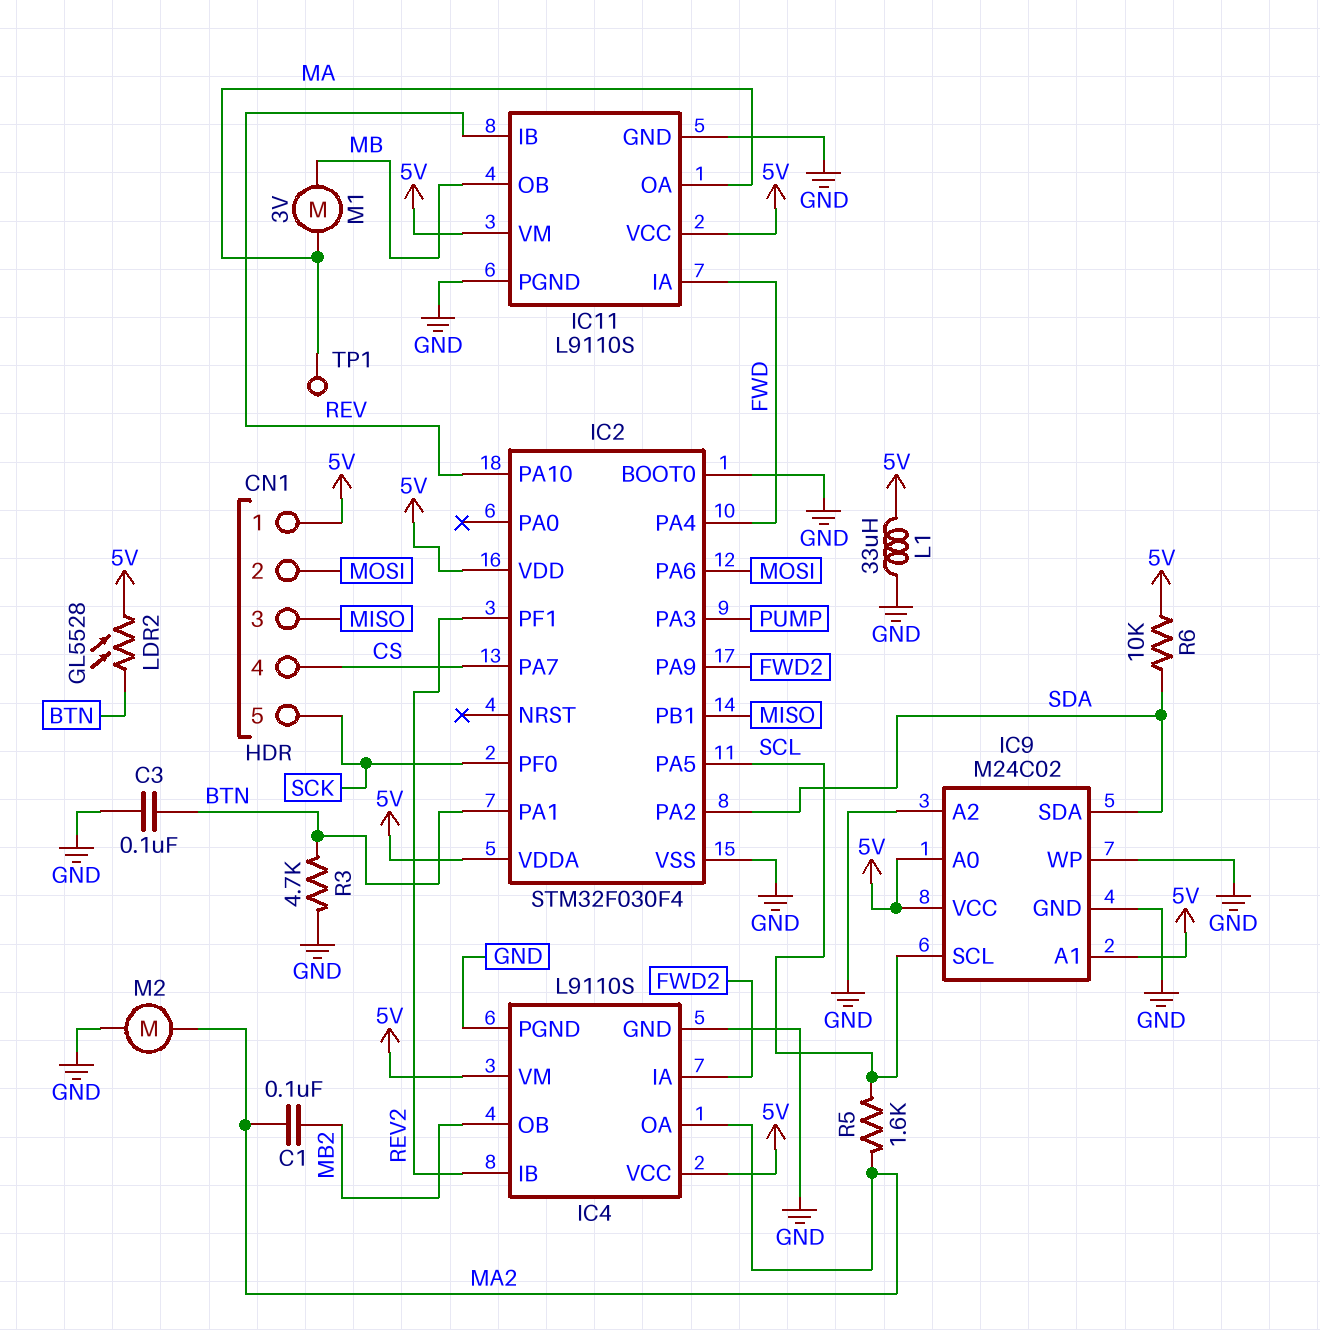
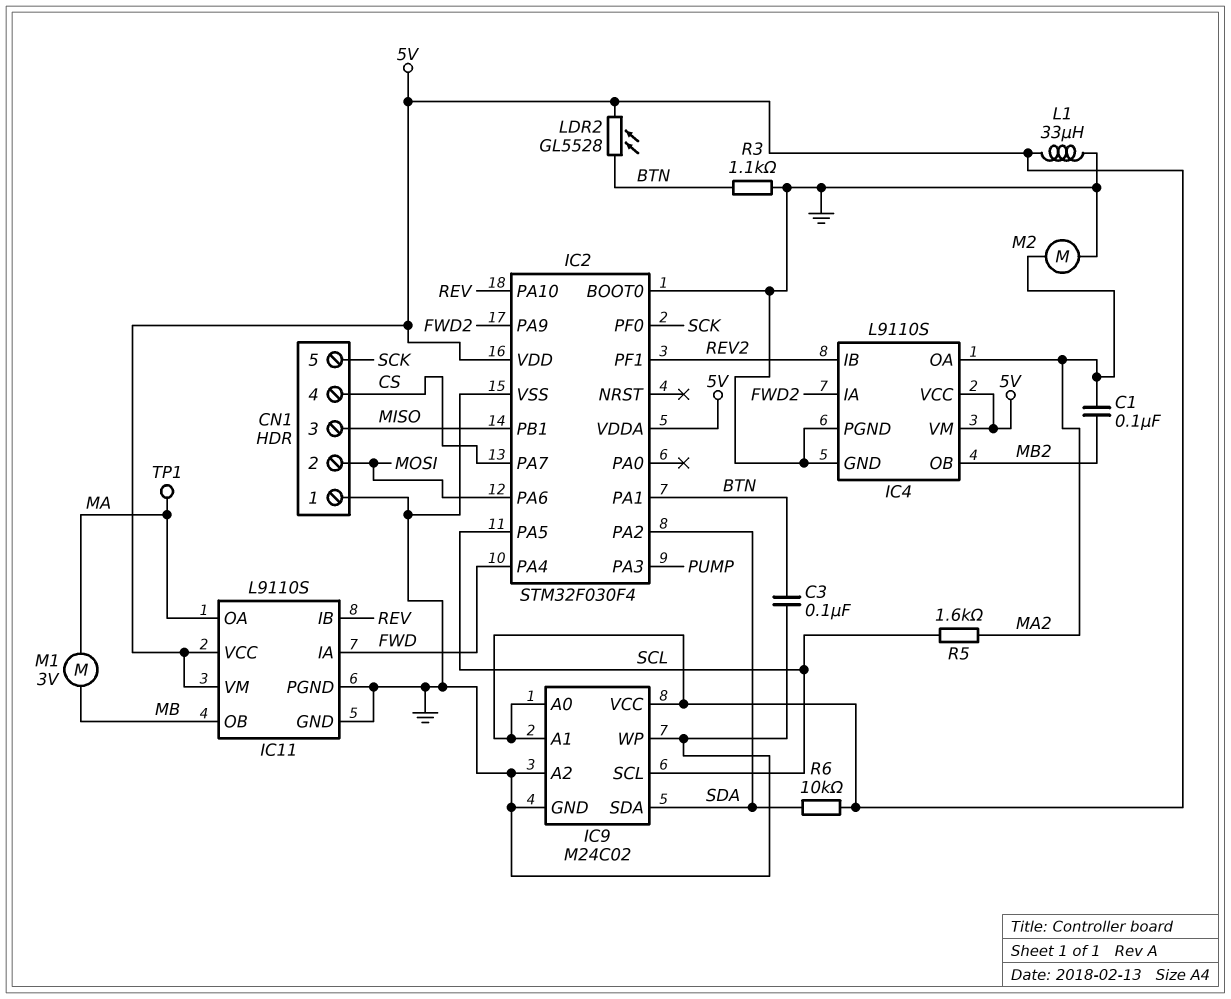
CN1 pin 1: 5V -> GND
R3: 4.7k (BTN, GND) -> 1.1k (BTN, GND)

